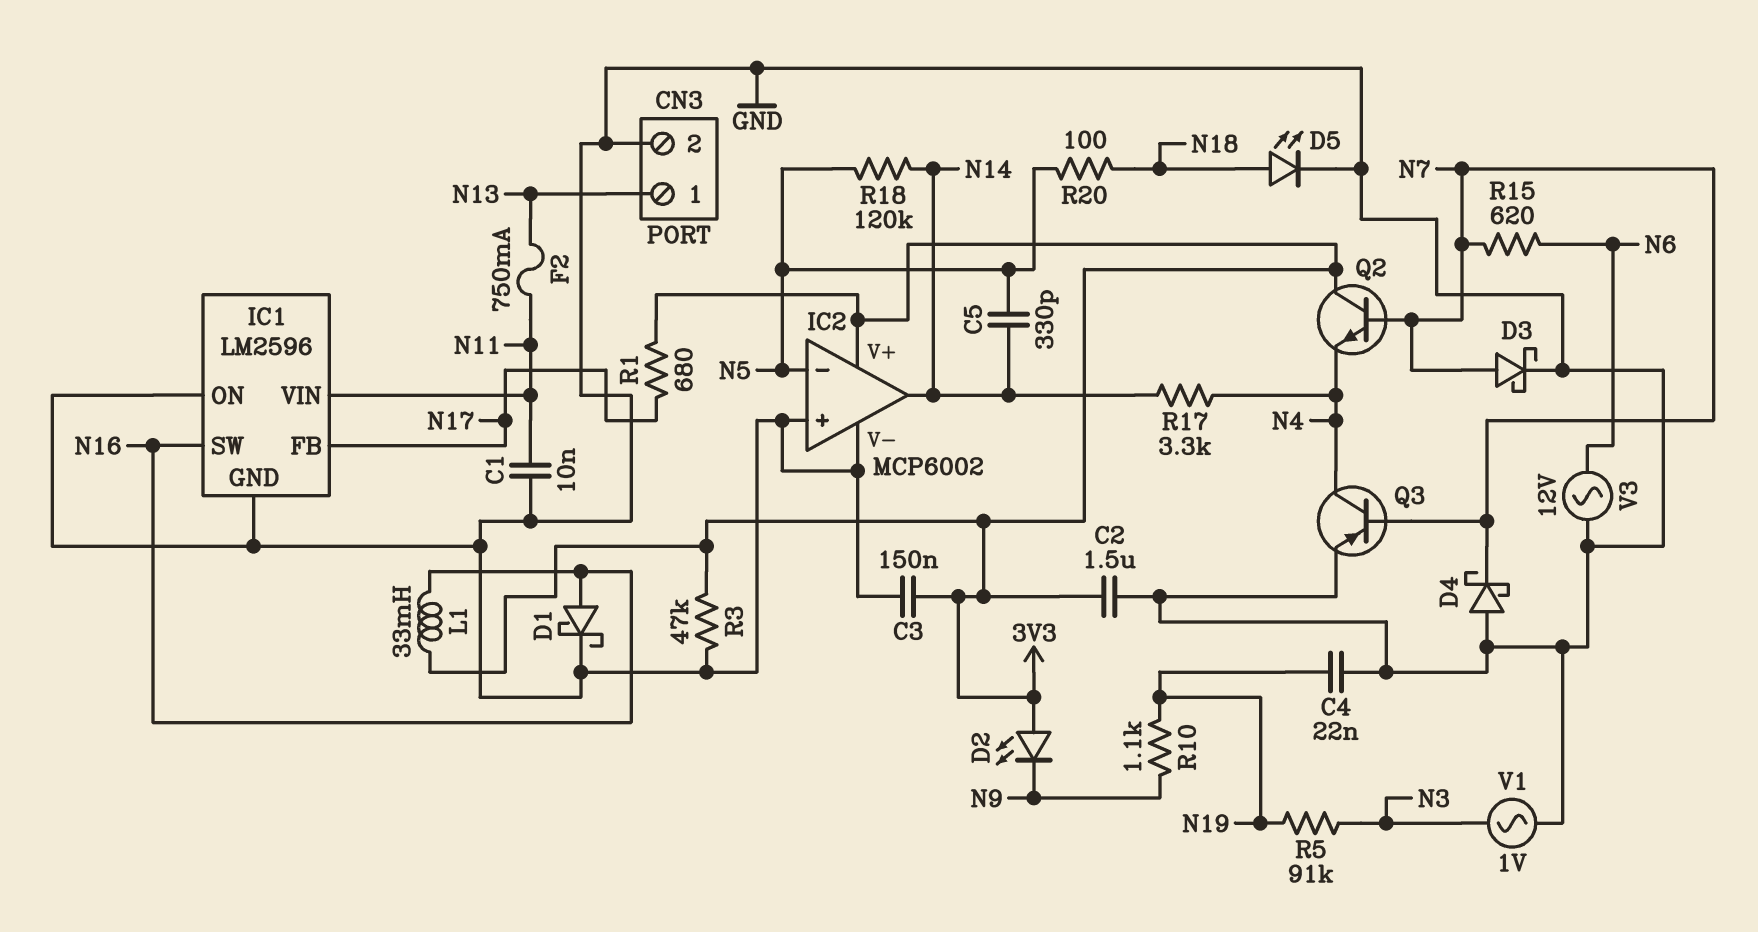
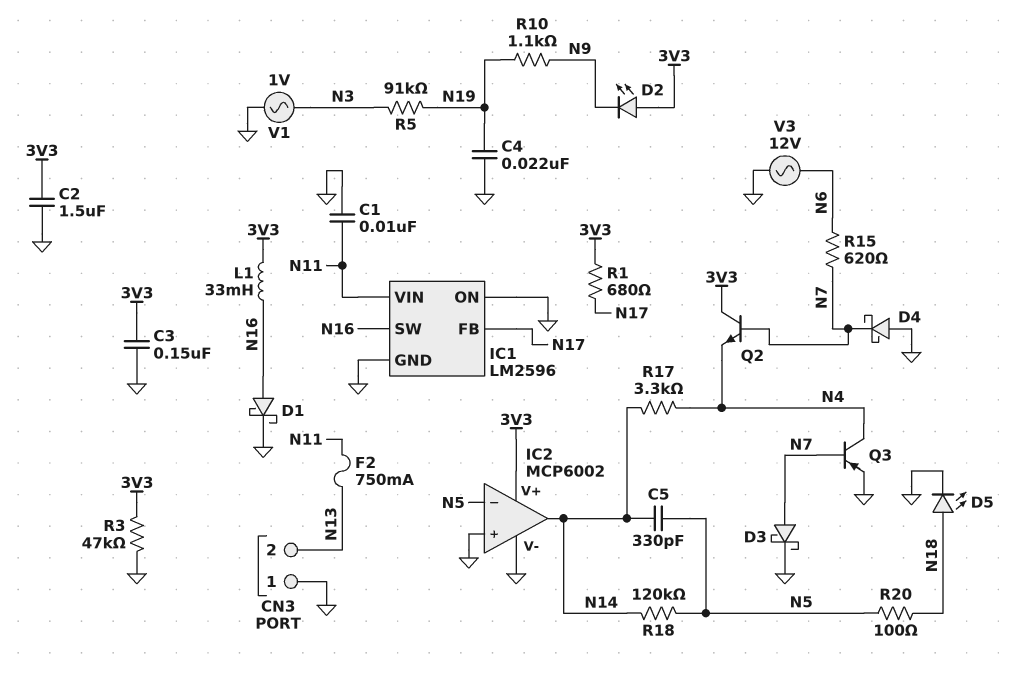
CN3 pin 1: N13 -> GND
CN3 pin 2: GND -> N13

